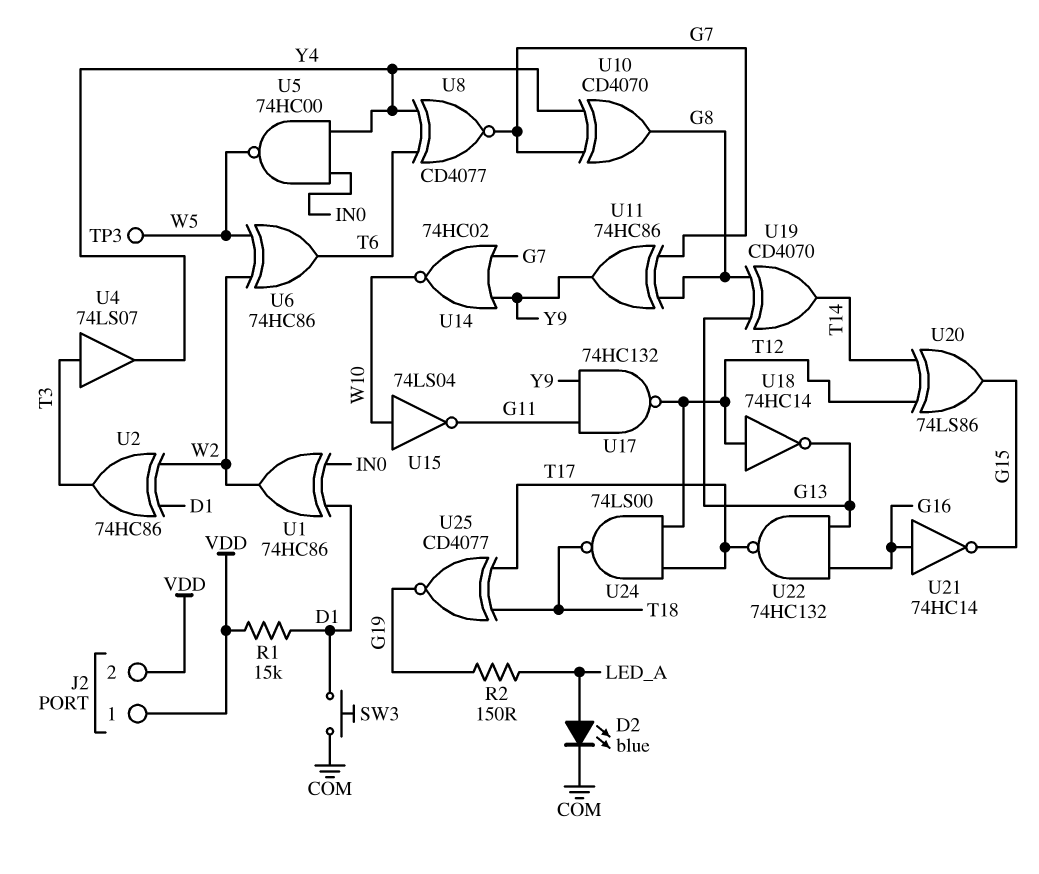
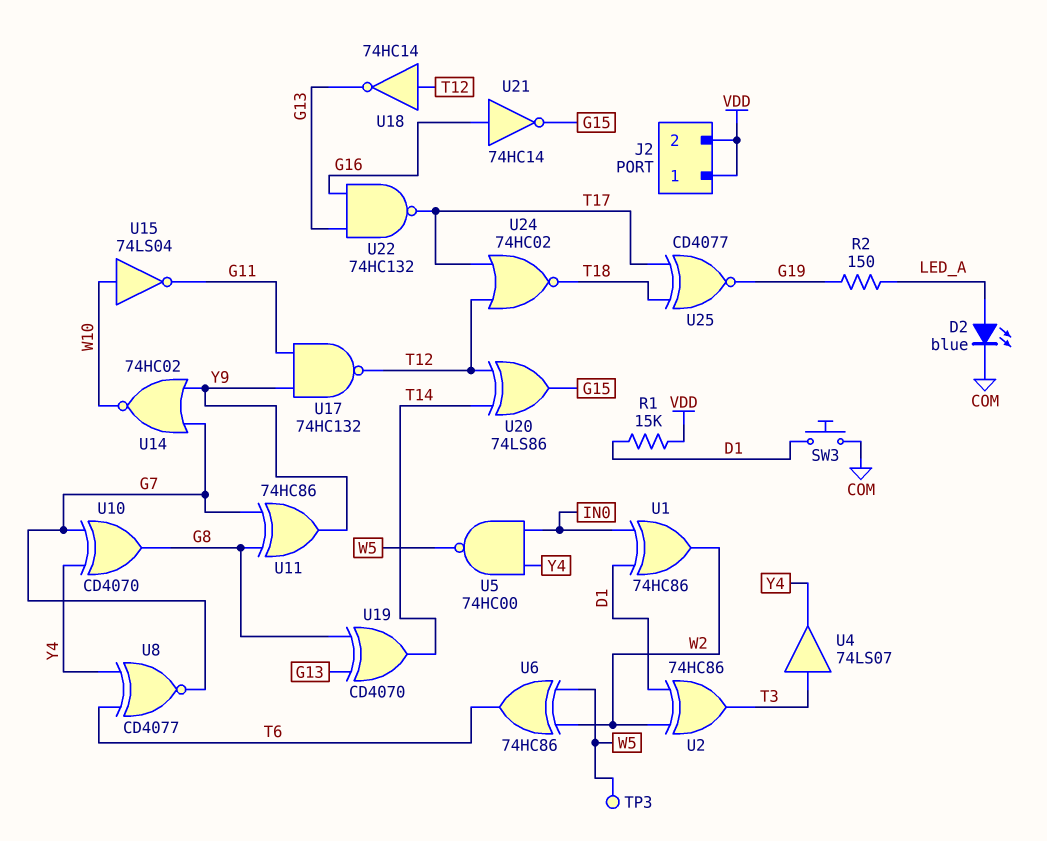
U24: NAND 74LS00 (in T12, in T17, out T18) -> NOR 74HC02 (in T12, in T17, out T18)

